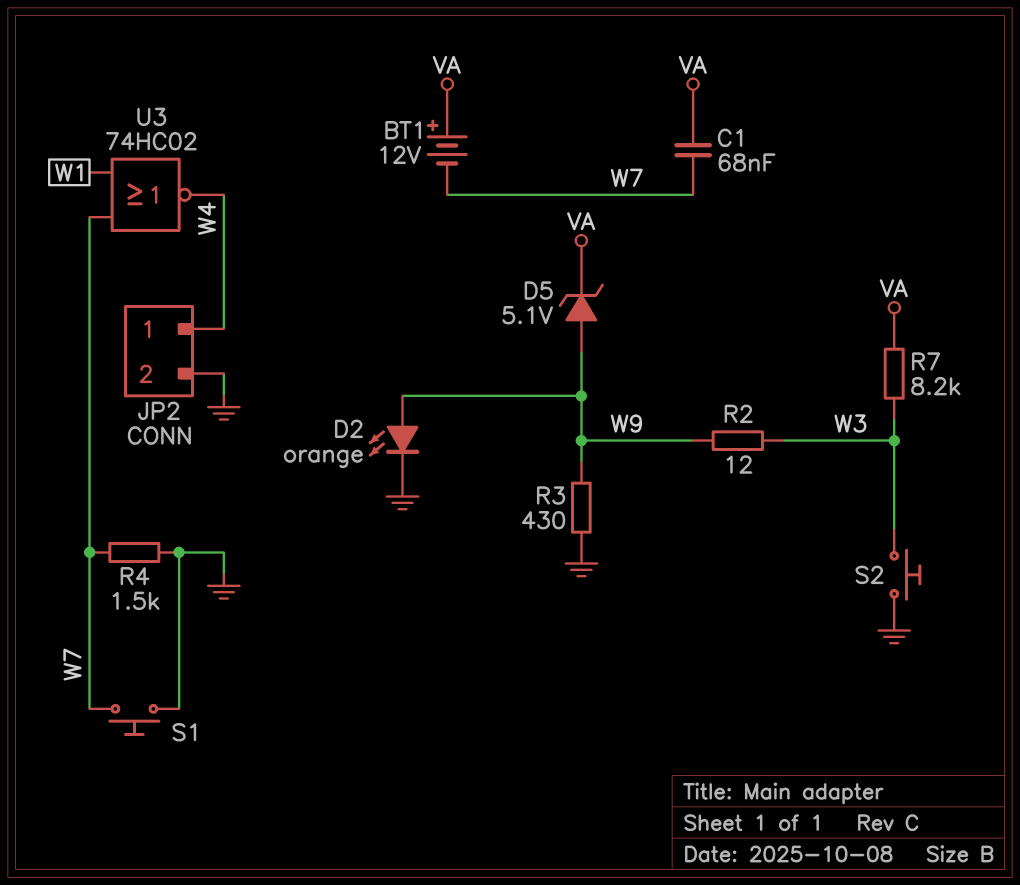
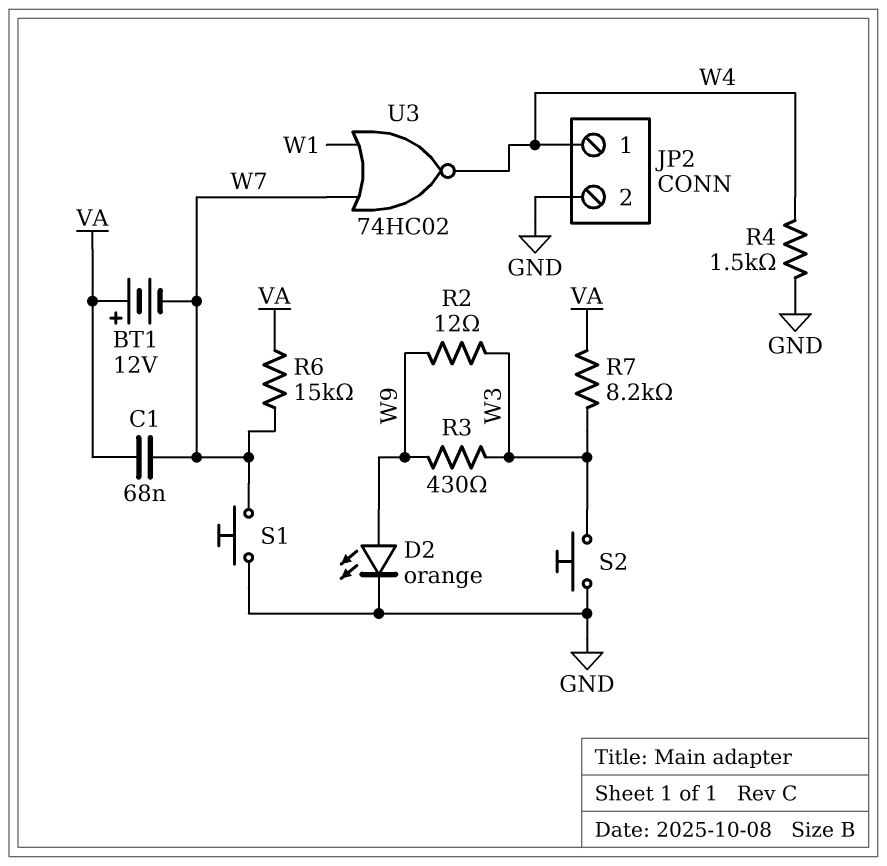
D5: zener 5.1V (A W9, K VA) -> none
R3: 430 (GND, W9) -> 430 (W3, W9)
R4: 1.5k (GND, W7) -> 1.5k (GND, W4)
R6: none -> 15k (VA, W7)

